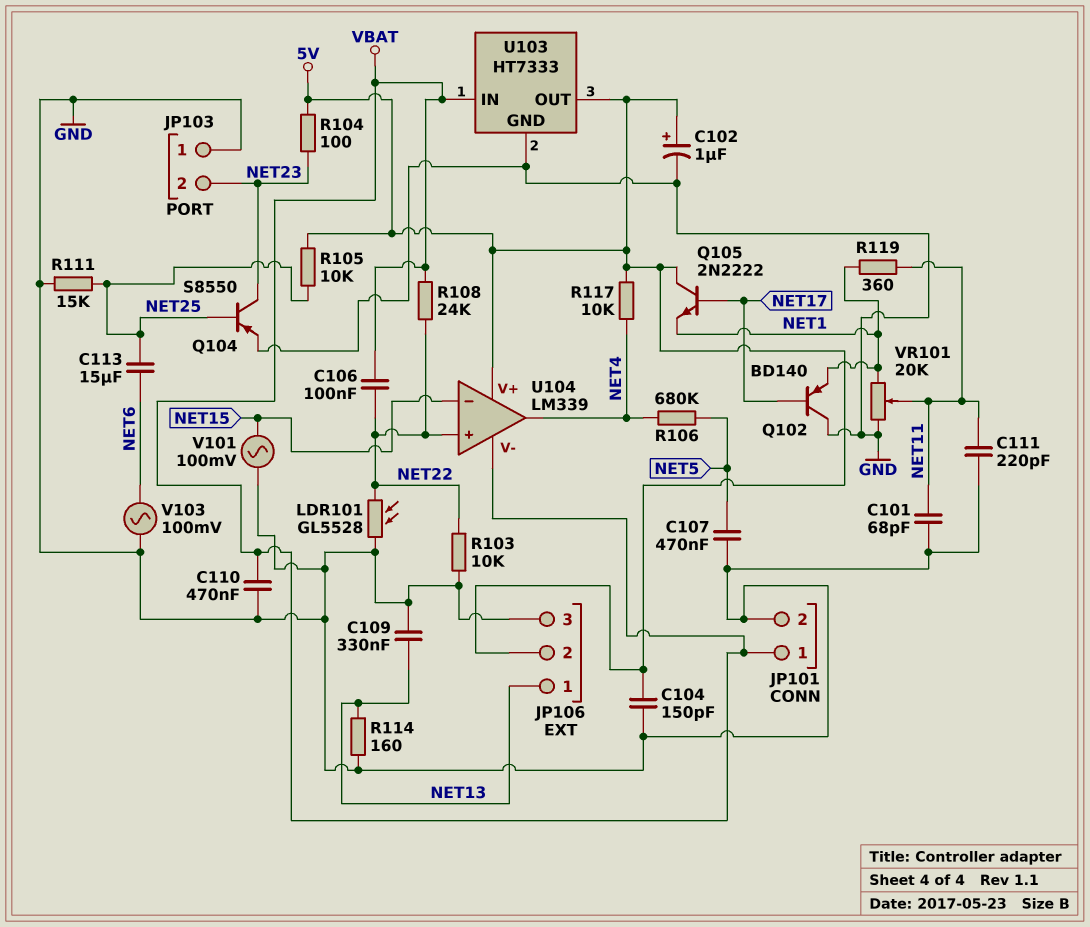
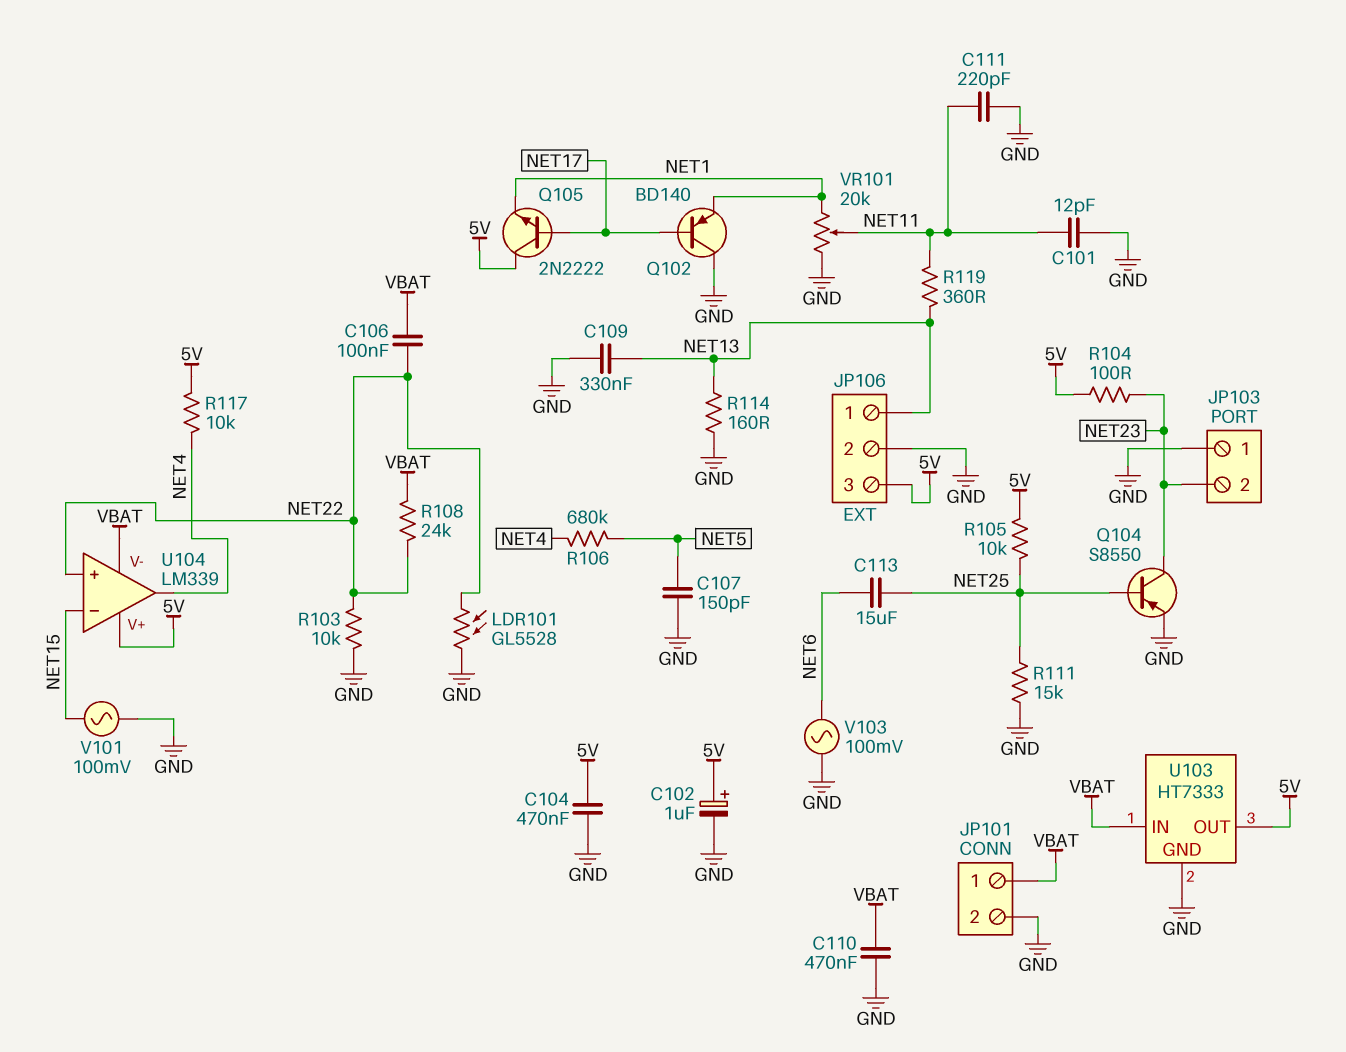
C101: 68pF (GND, NET11) -> 12pF (GND, NET11)
C104: 150pF (5V, GND) -> 470nF (5V, GND)
C107: 470nF (GND, NET5) -> 150pF (GND, NET5)
JP106 pin 2: 5V -> GND
JP106 pin 3: GND -> 5V
R119: 360 (NET1, NET11) -> 360 (NET11, NET13)

